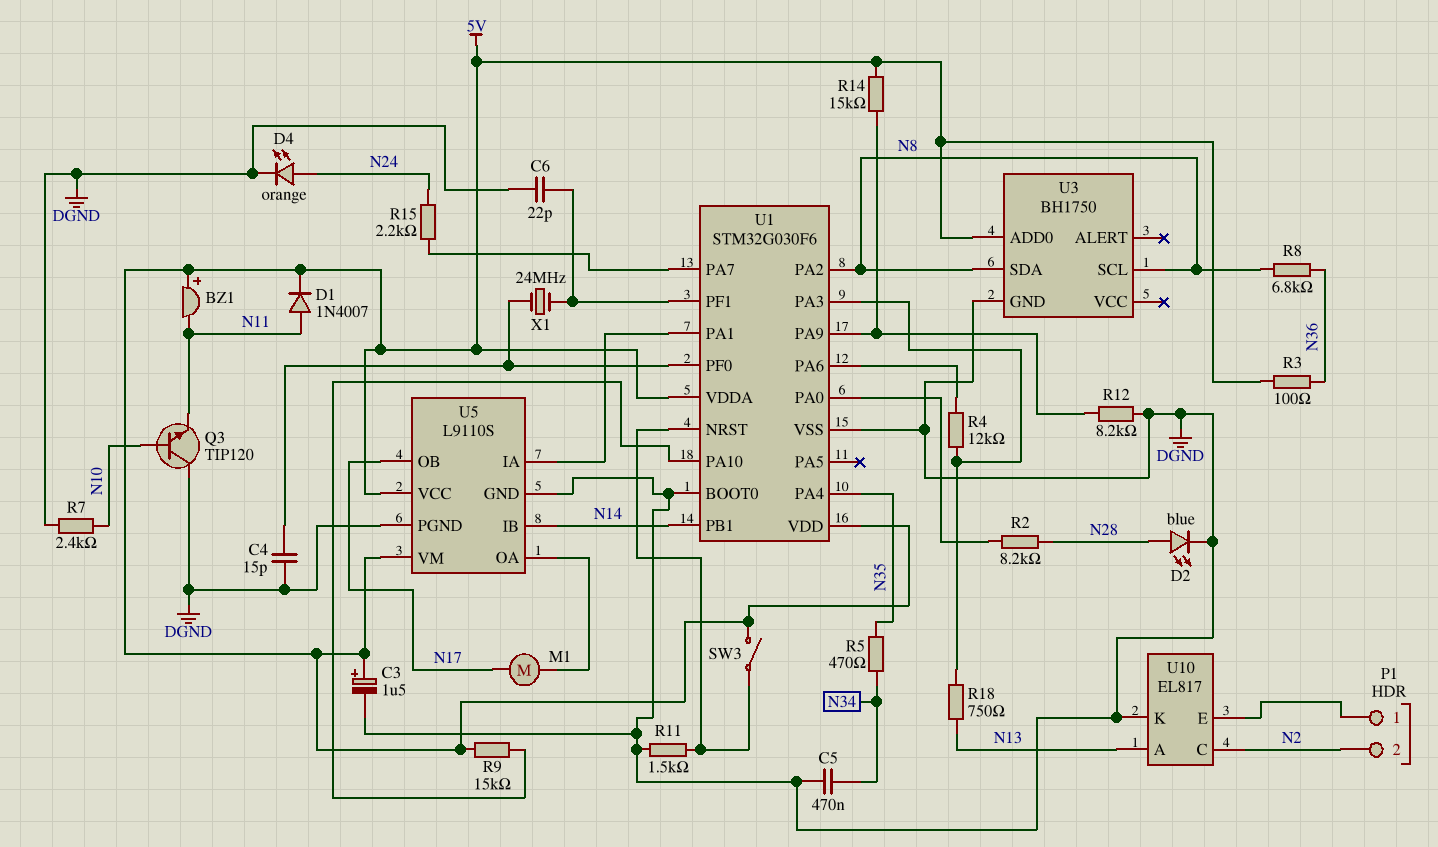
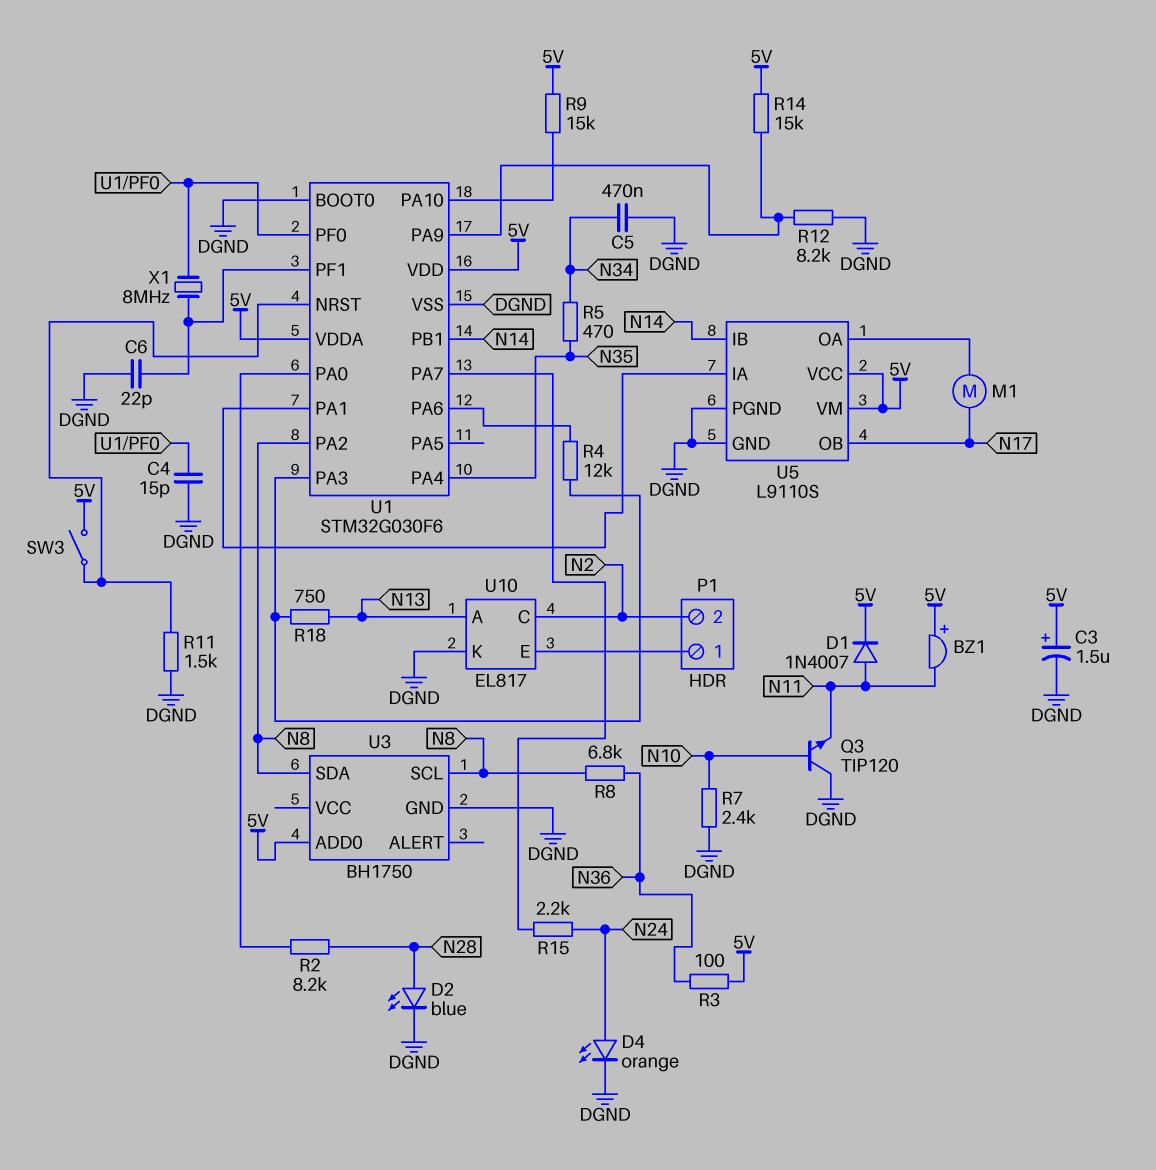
X1: 24MHz (U1/PF0, U1/PF1) -> 8MHz (U1/PF0, U1/PF1)

